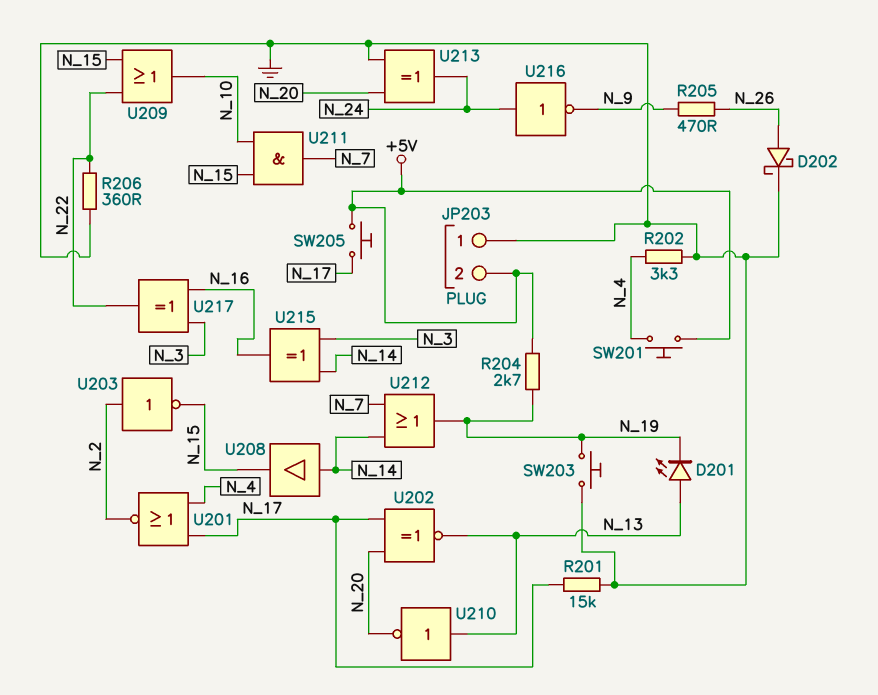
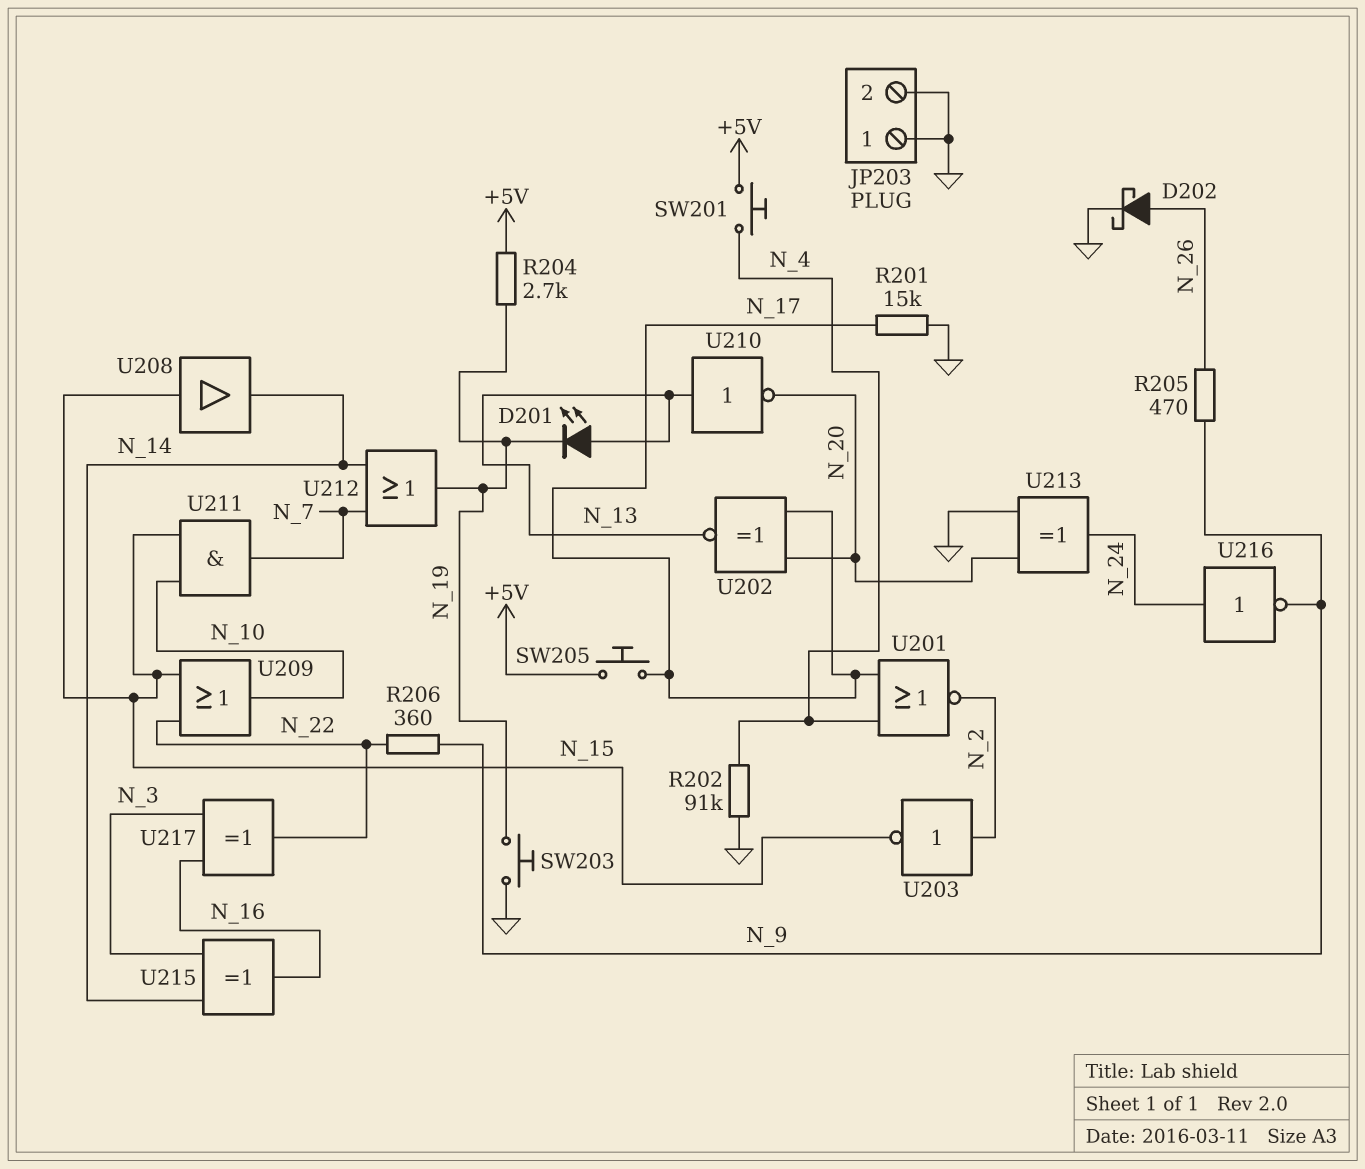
JP203 pin 2: +5V -> GND
R202: 3.3k (GND, N_4) -> 91k (GND, N_4)
R206: 360 (GND, N_22) -> 360 (N_9, N_22)
U208: buffer (in N_14, out N_15) -> buffer (in N_15, out N_14)

